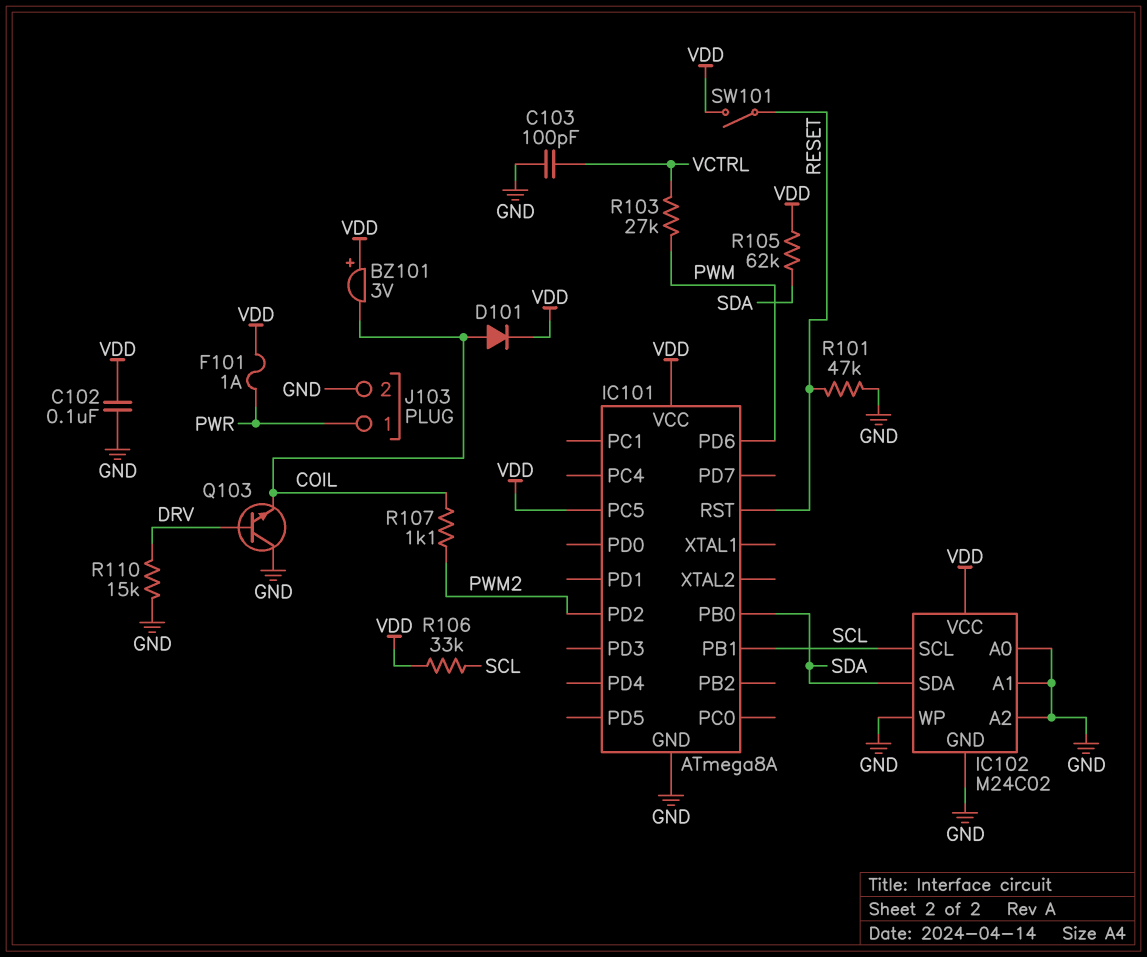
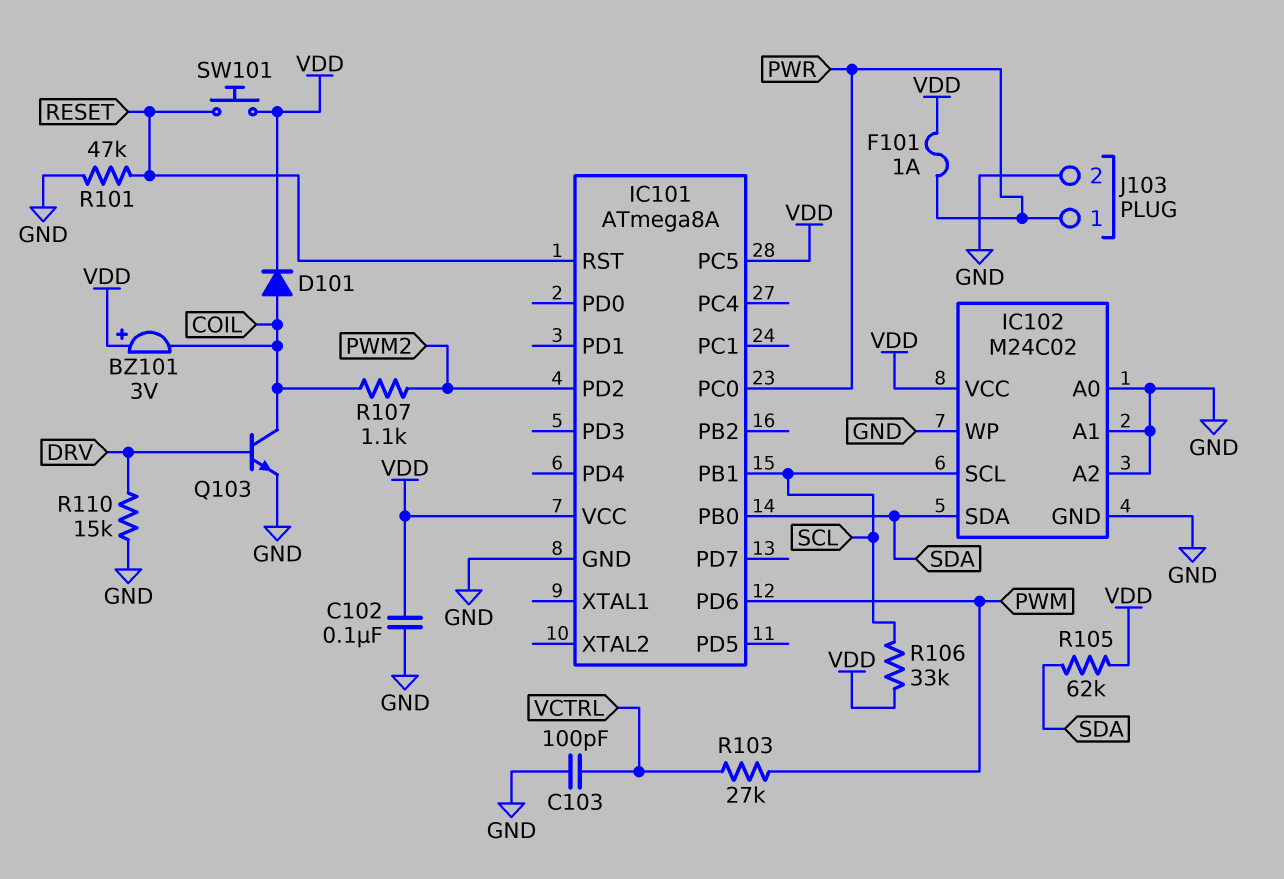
IC101 pin PC0: none -> PWR
Q103: NPN (B DRV, C GND, E COIL) -> NPN (B DRV, C COIL, E GND)
SW101: switch (RESET, VDD) -> button (RESET, VDD)

